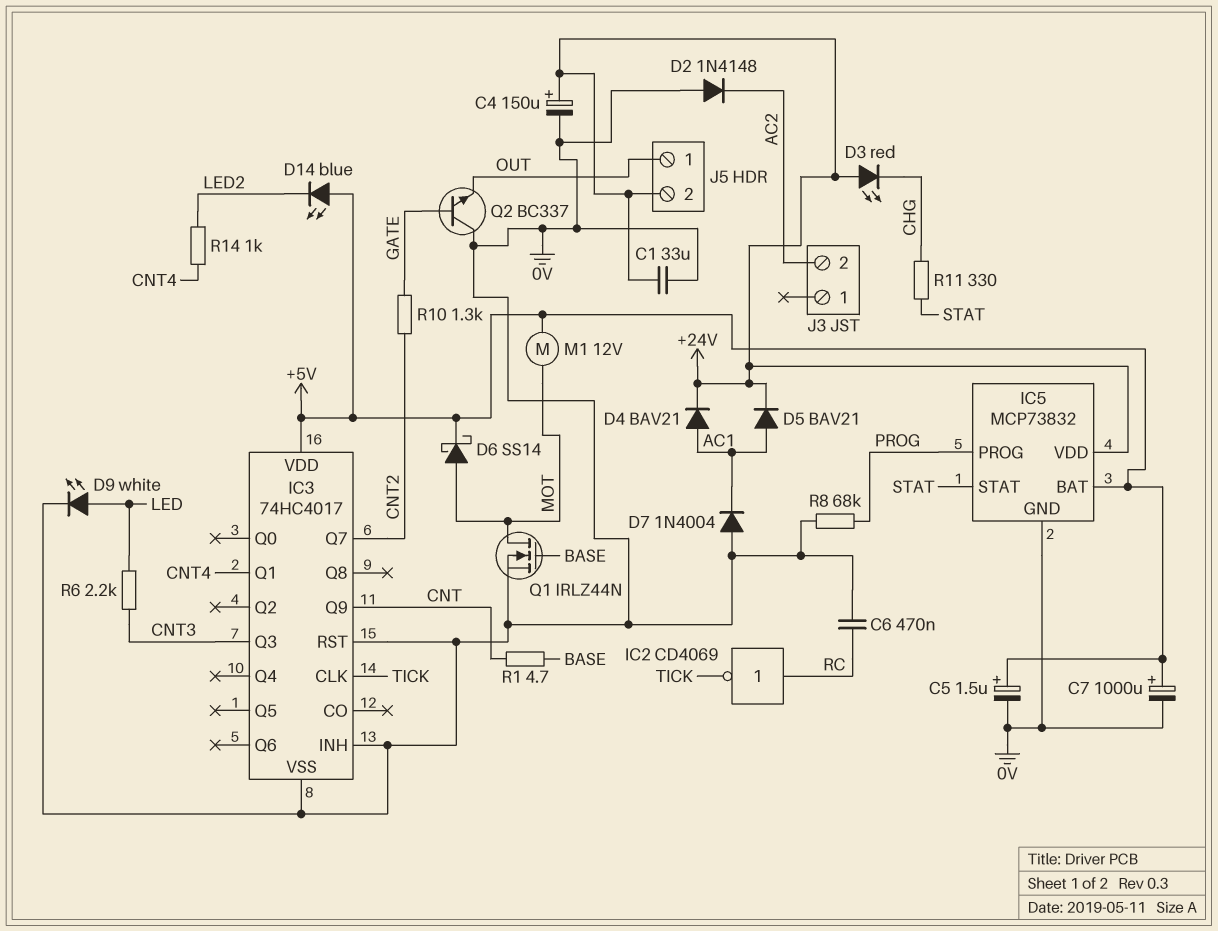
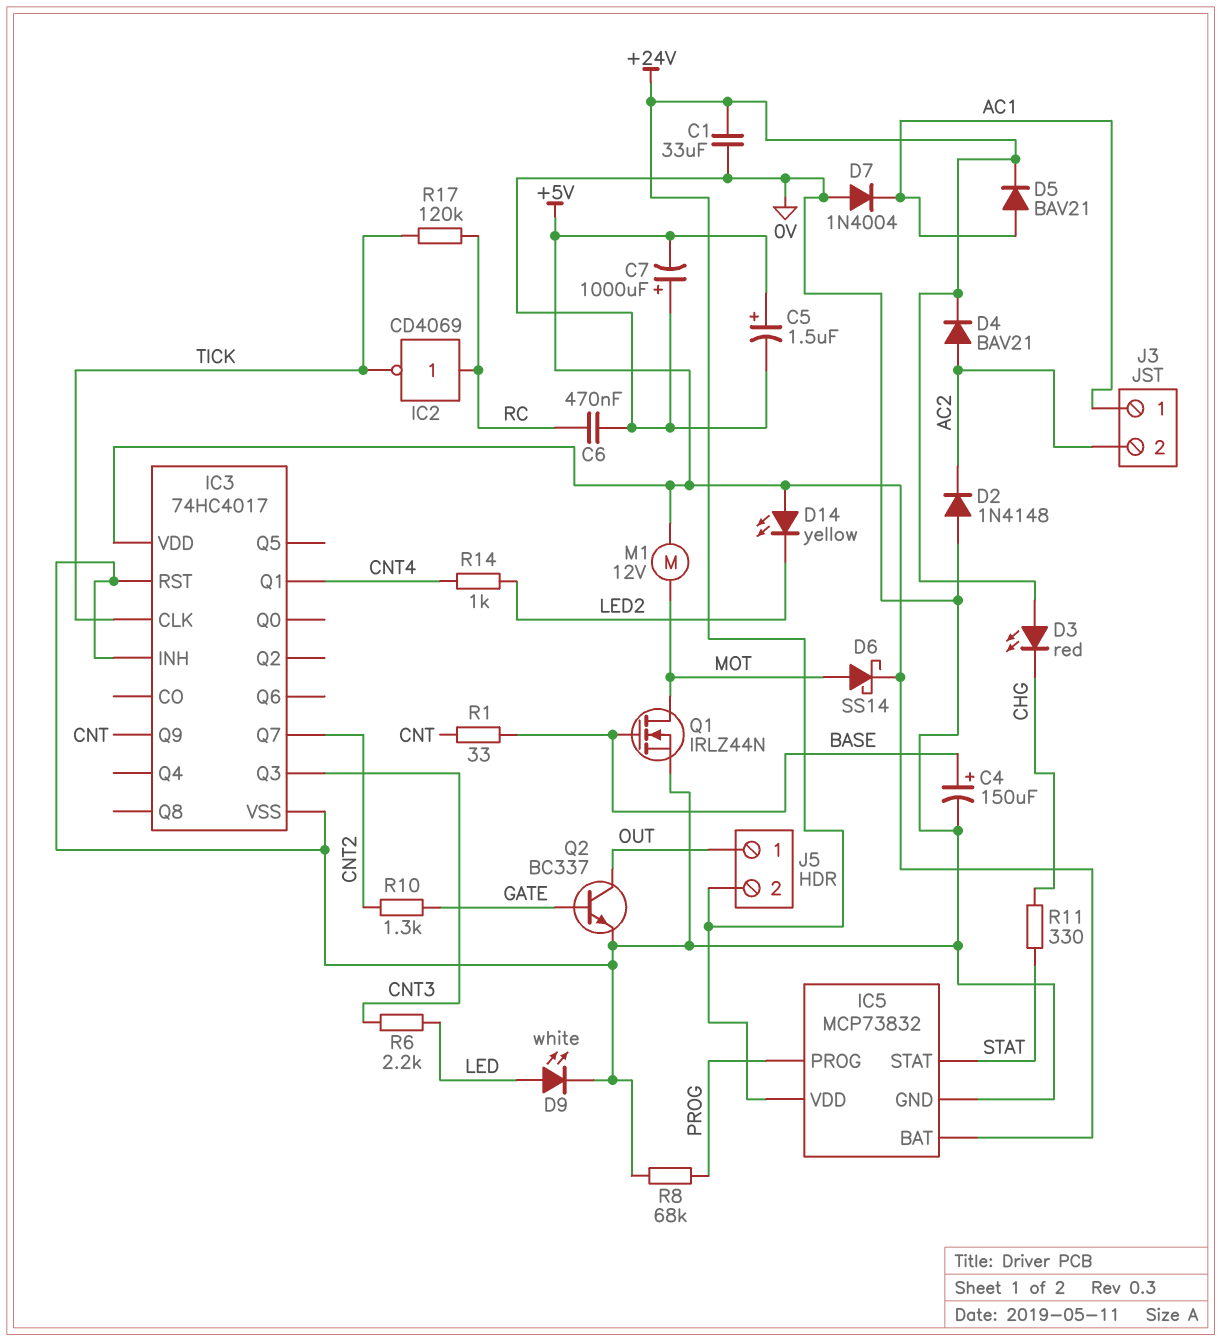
C4: 150uF (plus +24V, minus 0V) -> 150uF (plus BASE, minus 0V)
C7: 1000uF (plus +5V, minus 0V) -> 1000uF (plus 0V, minus +5V)
D4: diode BAV21 (A AC1, K +24V) -> diode BAV21 (A AC2, K +24V)
D14: LED blue (A +5V, K LED2) -> LED yellow (A +5V, K LED2)
J3 pin 1: none -> AC1
Q2: NPN BC337 (B GATE, C 0V, E OUT) -> NPN BC337 (B GATE, C OUT, E 0V)
R1: 4.7 (BASE, CNT) -> 33 (BASE, CNT)
R17: none -> 120k (RC, TICK)

